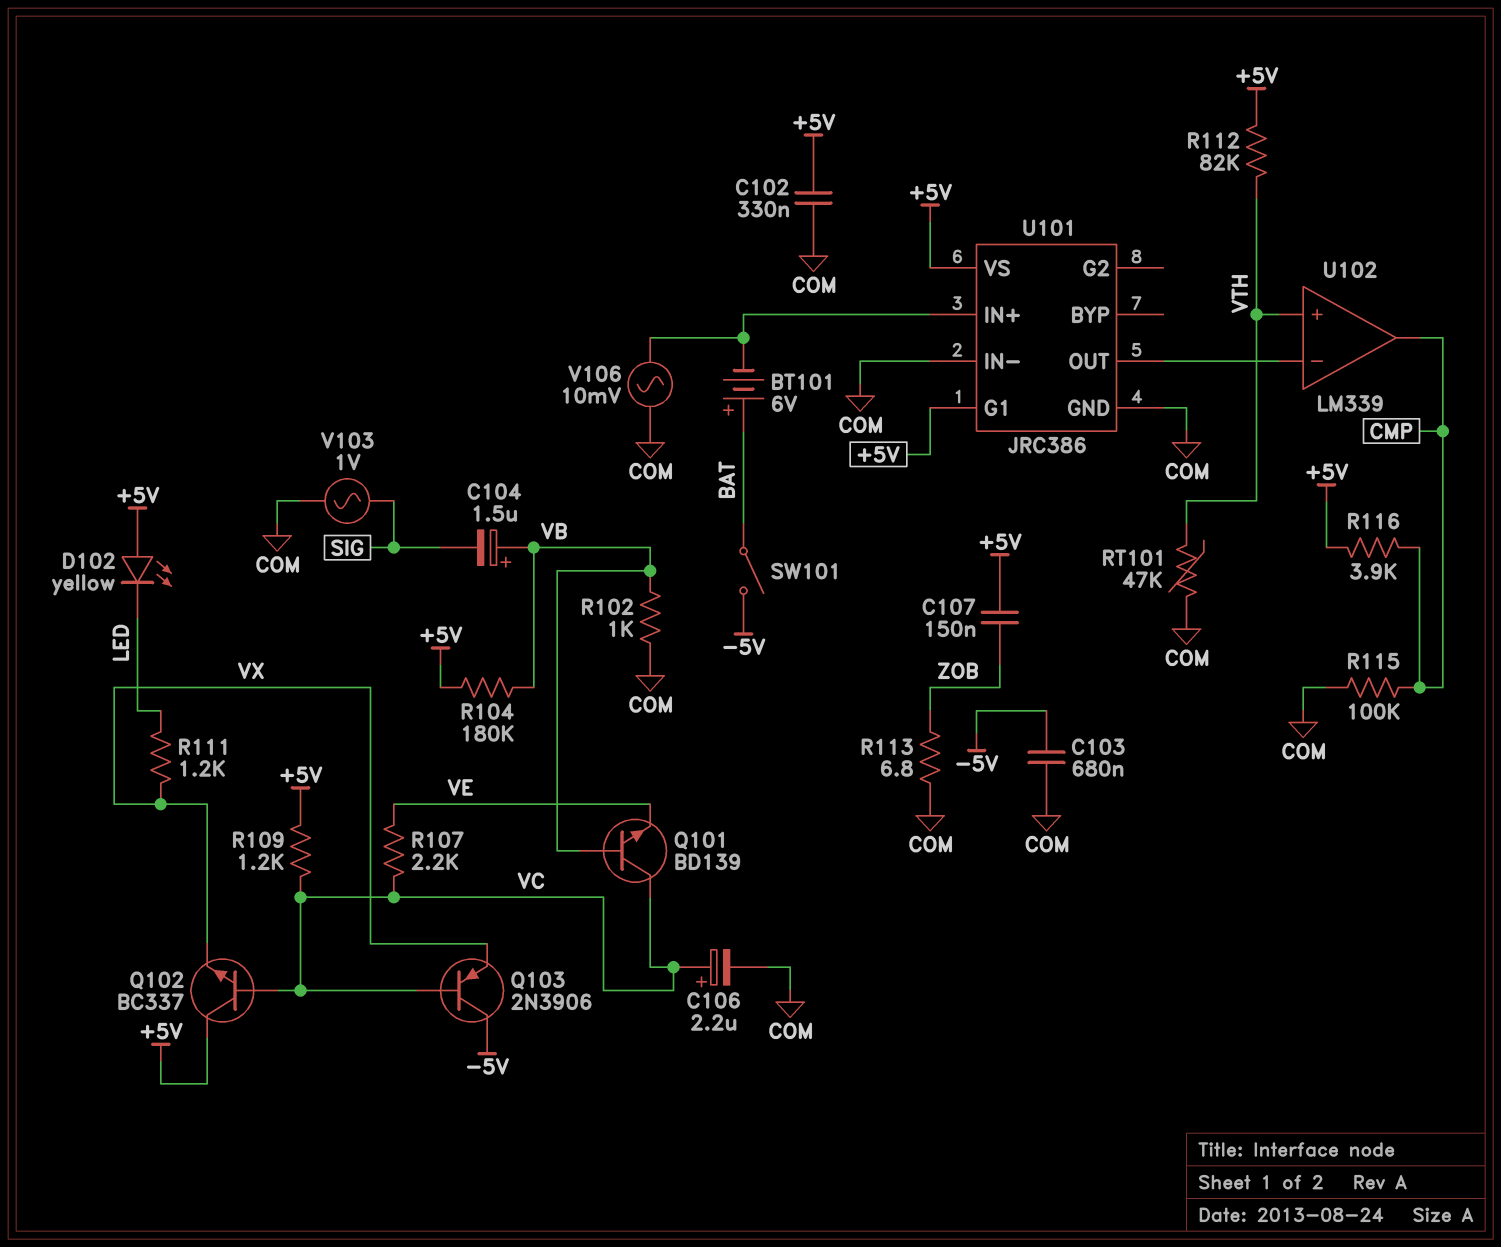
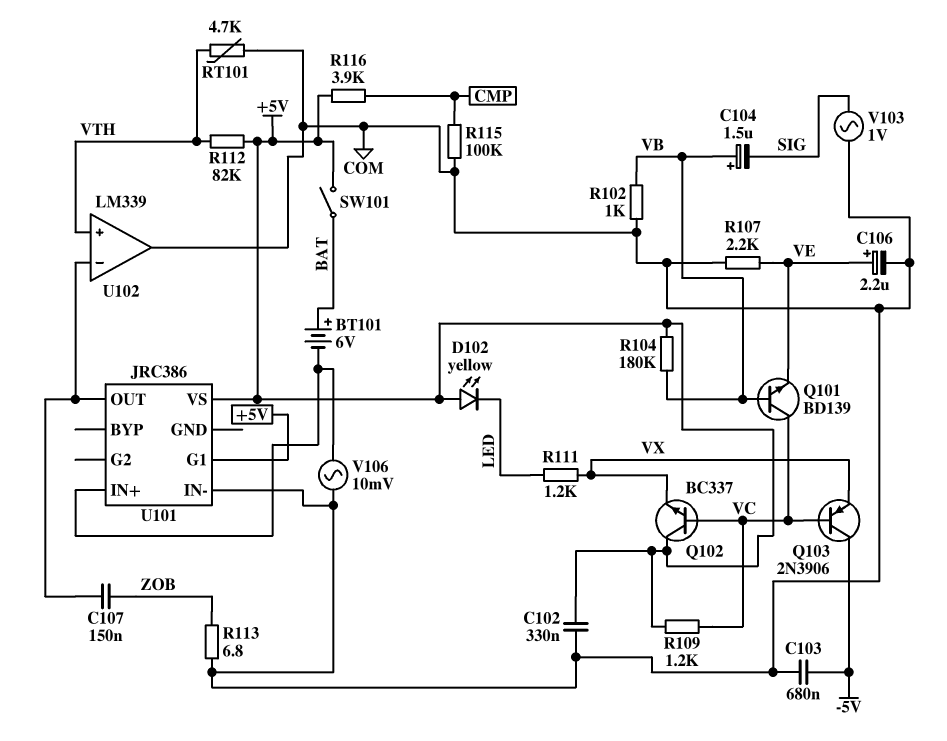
C106: 2.2uF (plus VC, minus COM) -> 2.2uF (plus VE, minus COM)
C107: 150nF (+5V, ZOB) -> 150nF (U101/OUT, ZOB)
R107: 2.2k (VC, VE) -> 2.2k (COM, VE)
RT101: 47k (COM, VTH) -> 4.7k (COM, VTH)
SW101: switch (-5V, BAT) -> switch (+5V, BAT)
U101 pin GND: COM -> none
U102 pin out: CMP -> COM

